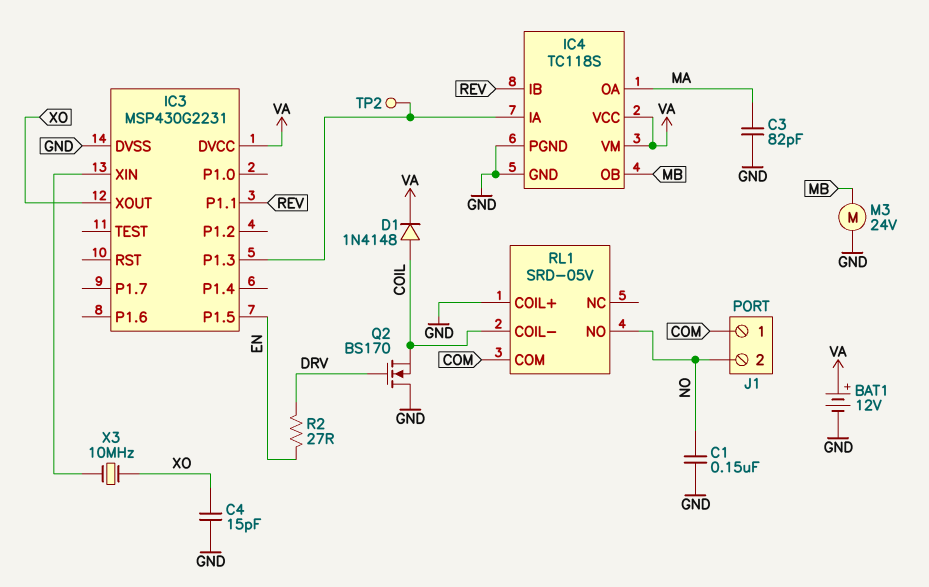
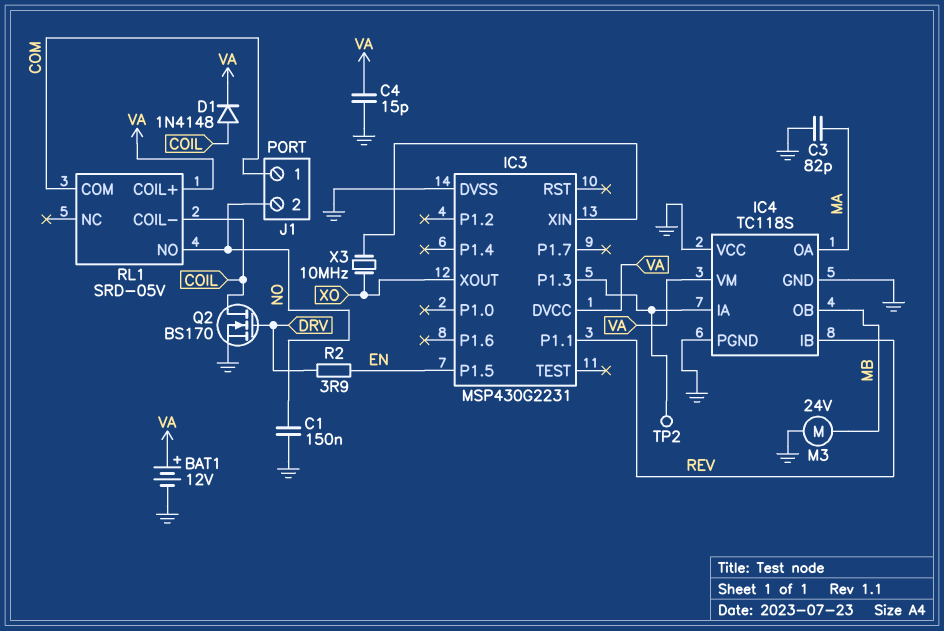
C4: 15pF (GND, XO) -> 15pF (GND, VA)
IC4 pin VCC: VA -> GND
Q2: NMOS BS170 (G DRV, D GND, S COIL) -> NMOS BS170 (G DRV, D COIL, S GND)
R2: 27 (DRV, EN) -> 3.9 (DRV, EN)
RL1 pin COIL+: GND -> VA

